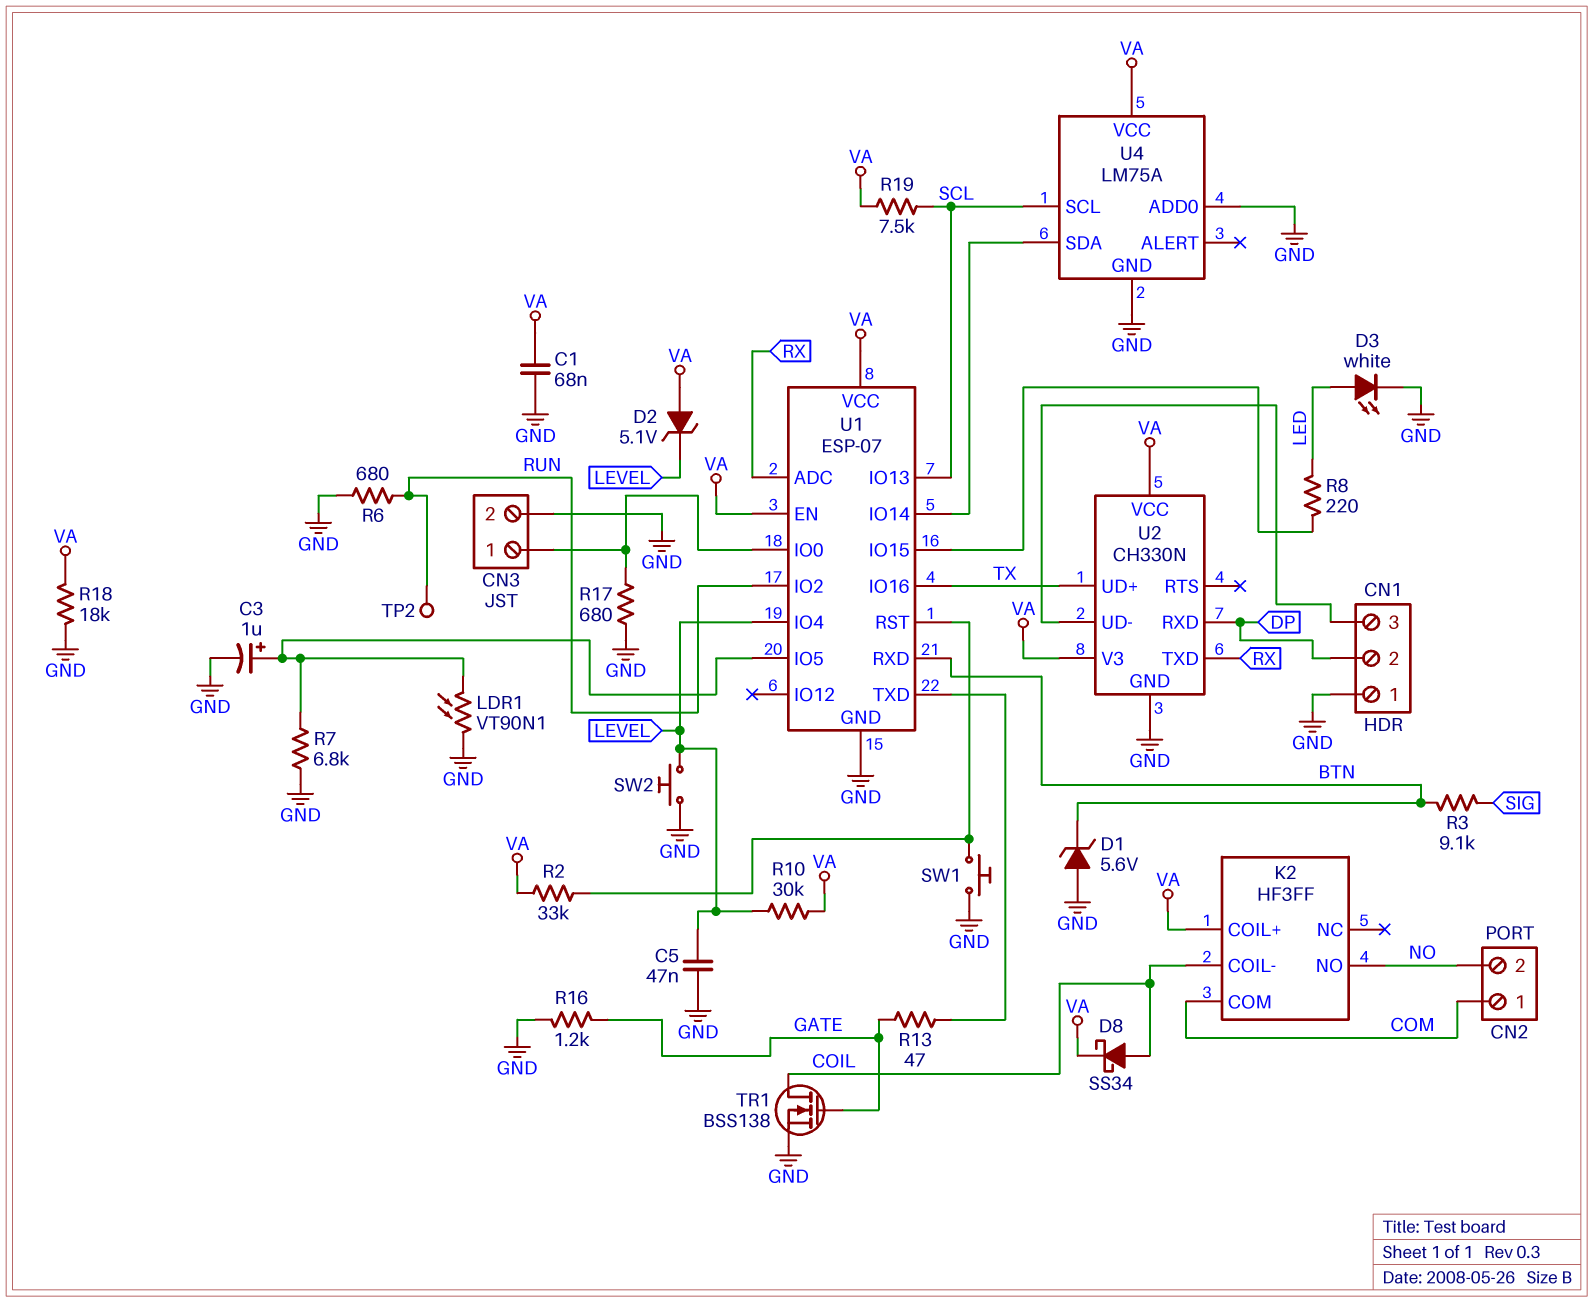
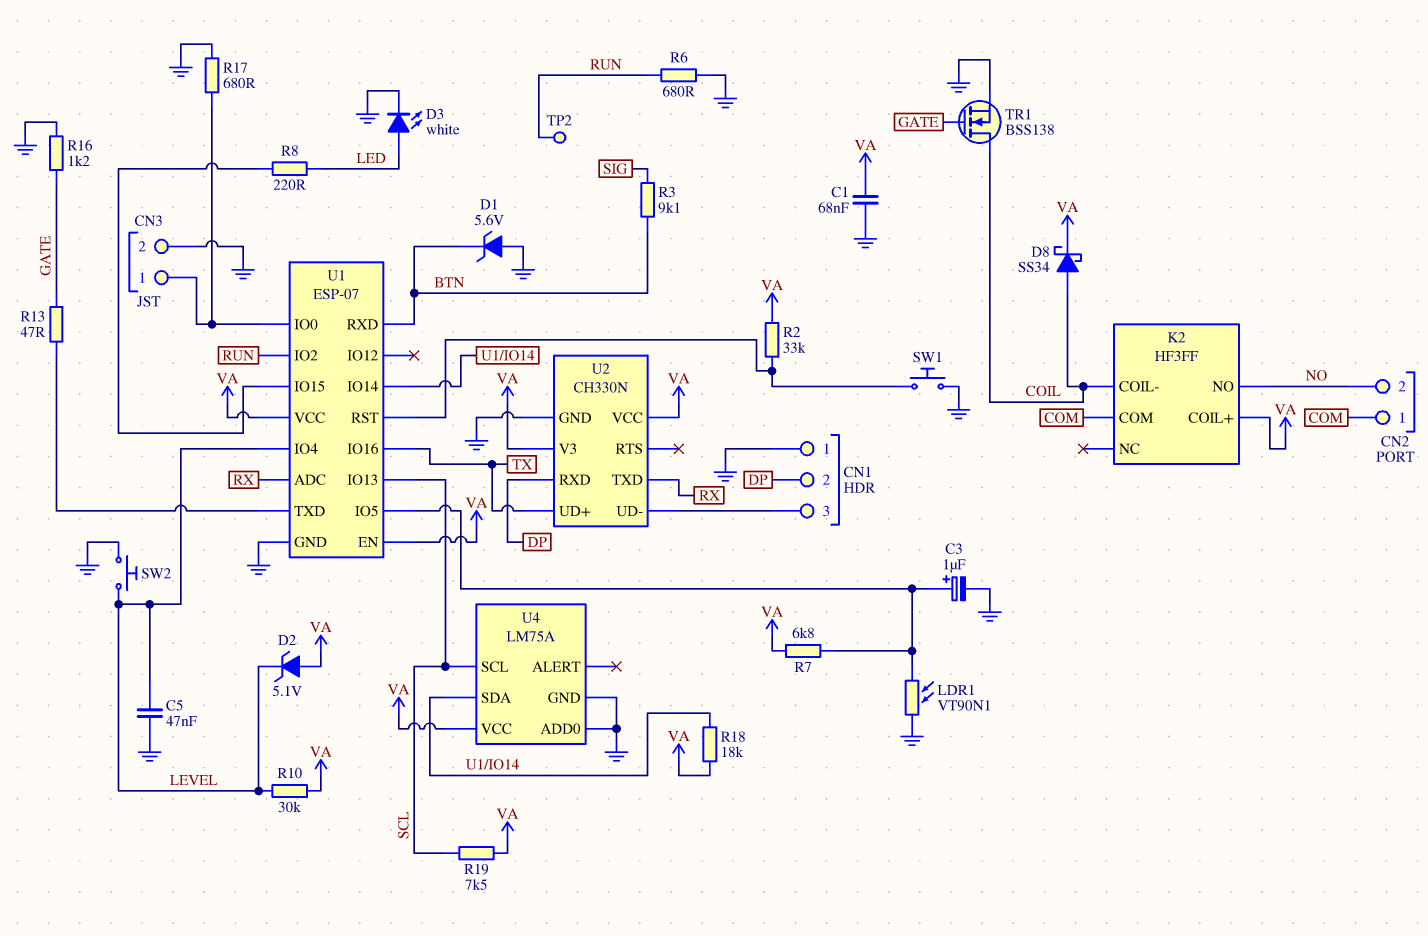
R7: 6.8k (GND, U1/IO5) -> 6.8k (U1/IO5, VA)
R18: 18k (GND, VA) -> 18k (U1/IO14, VA)

